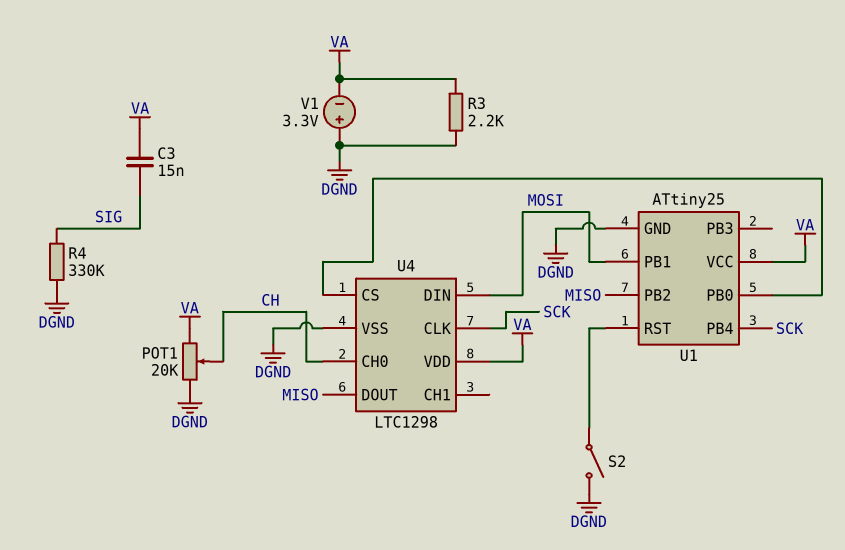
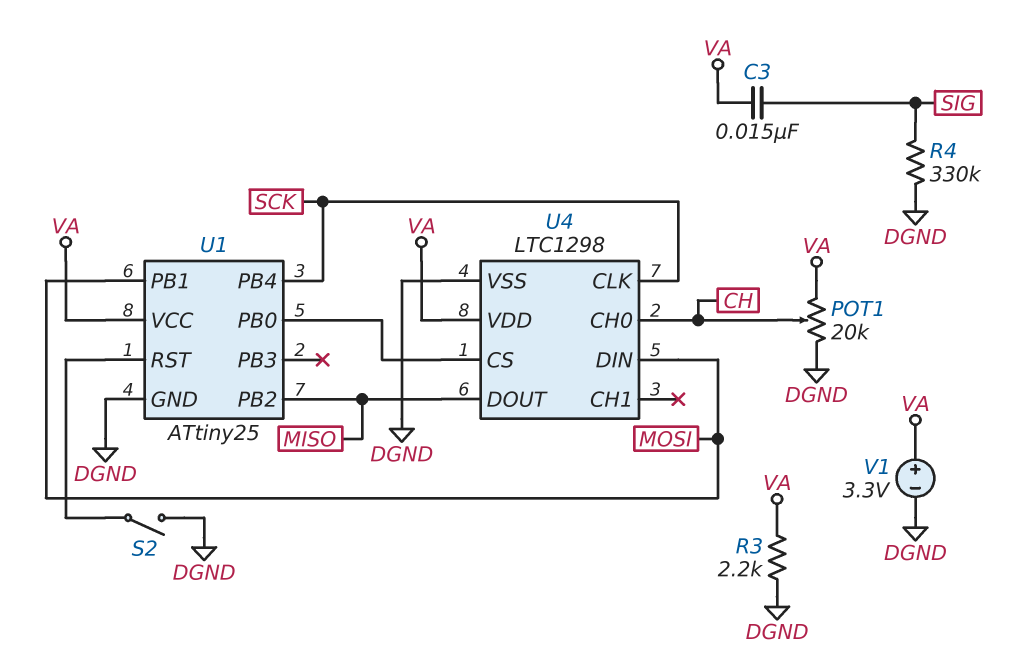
V1: 3.3V (plus DGND, minus VA) -> 3.3V (plus VA, minus DGND)

